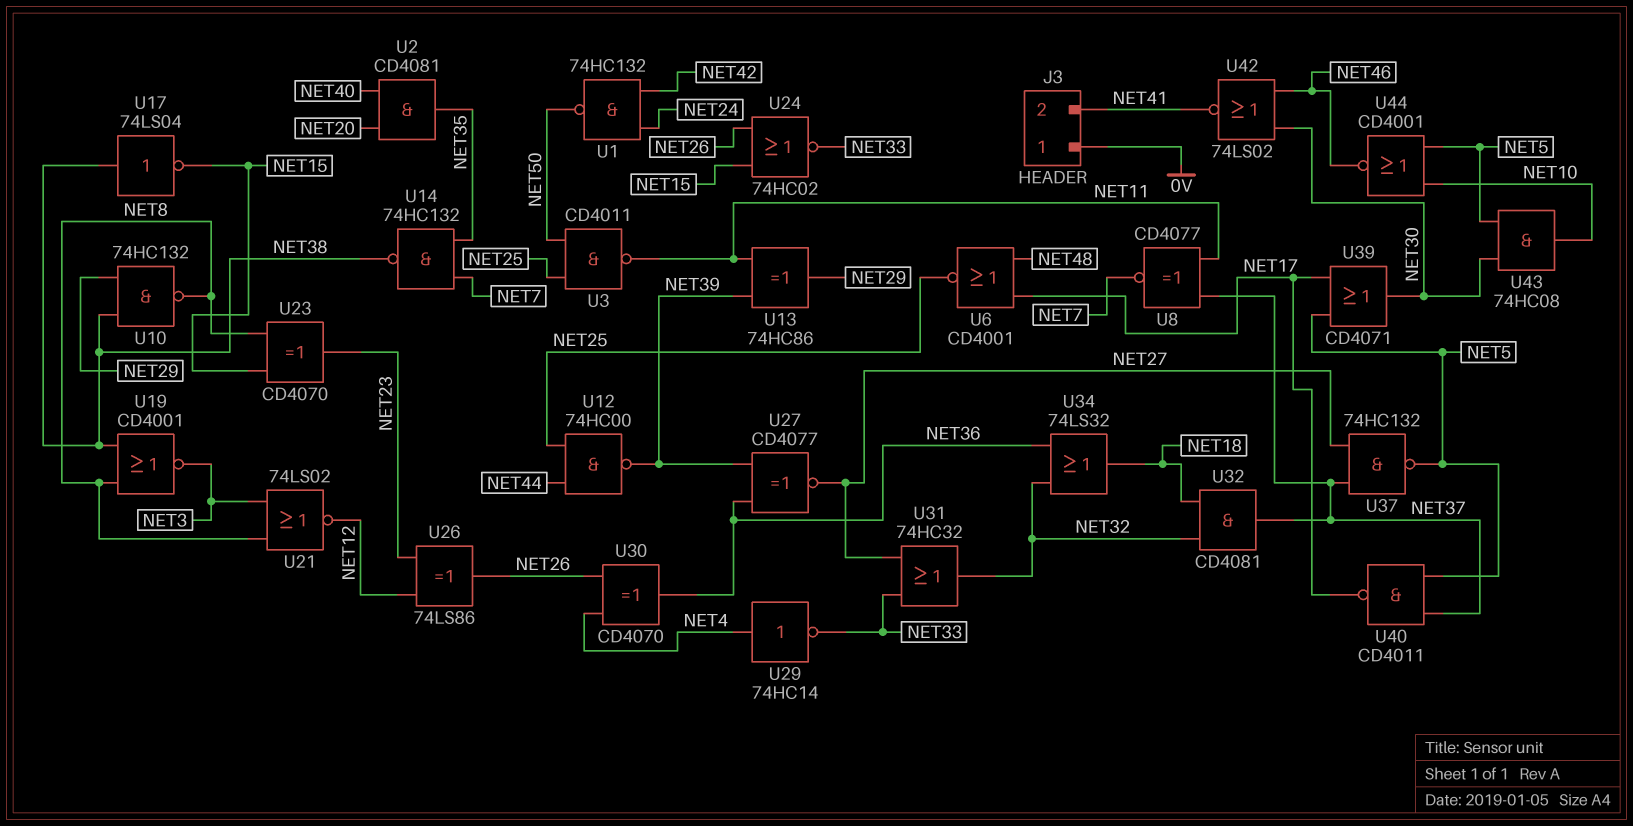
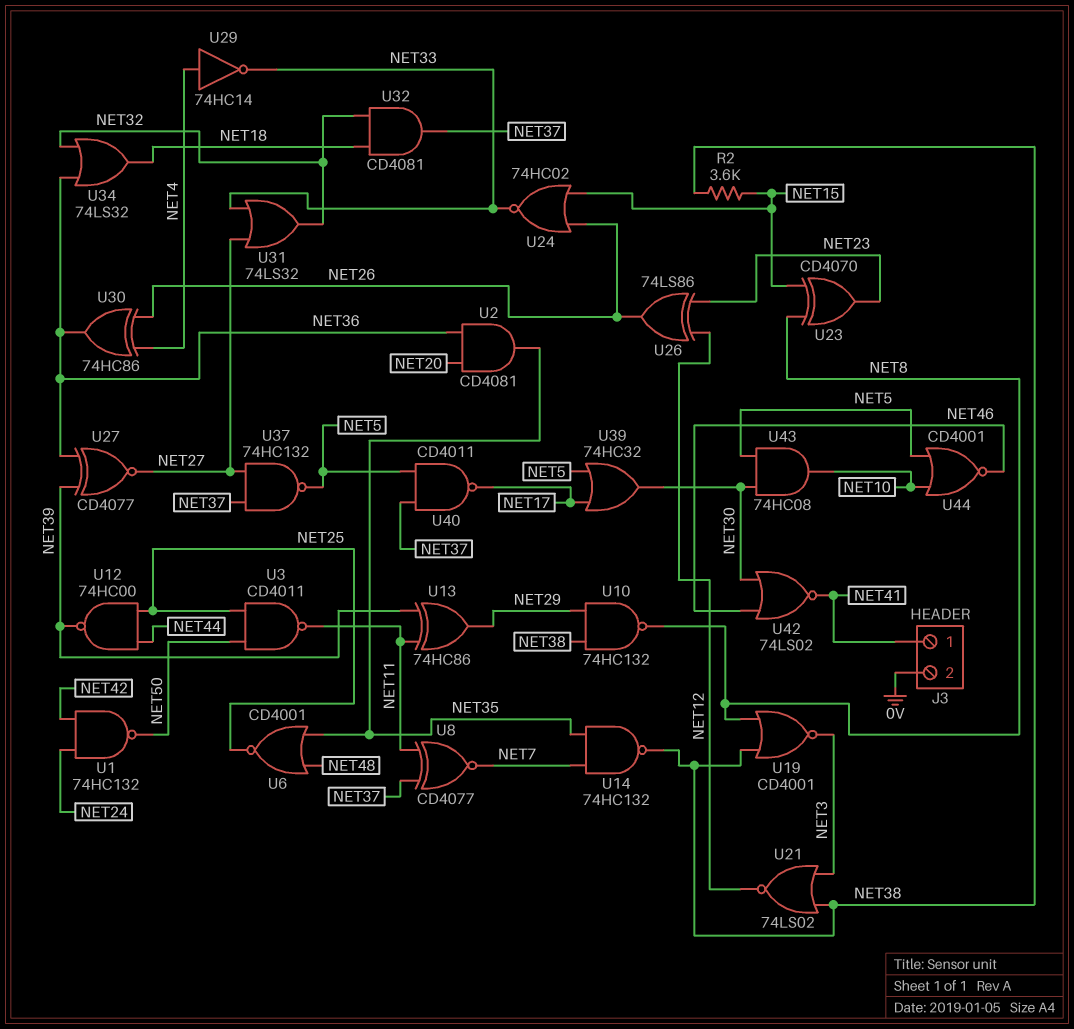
J3 pin 1: 0V -> NET41
J3 pin 2: NET41 -> 0V
R2: none -> 3.6k (NET15, NET38)
U2: AND CD4081 (in NET20, in NET40, out NET35) -> AND CD4081 (in NET20, in NET36, out NET35)
U6: NOR CD4001 (in NET17, in NET48, out NET25) -> NOR CD4001 (in NET35, in NET48, out NET25)
U17: NOT 74LS04 (in NET38, out NET15) -> none
U21: NOR 74LS02 (in NET3, in NET8, out NET12) -> NOR 74LS02 (in NET3, in NET38, out NET12)
U30: XOR CD4070 (in NET4, in NET26, out NET36) -> XOR 74HC86 (in NET4, in NET26, out NET36)
U31: OR 74HC32 (in NET27, in NET33, out NET32) -> OR 74LS32 (in NET27, in NET33, out NET32)
U39: OR CD4071 (in NET5, in NET17, out NET30) -> OR 74HC32 (in NET5, in NET17, out NET30)

